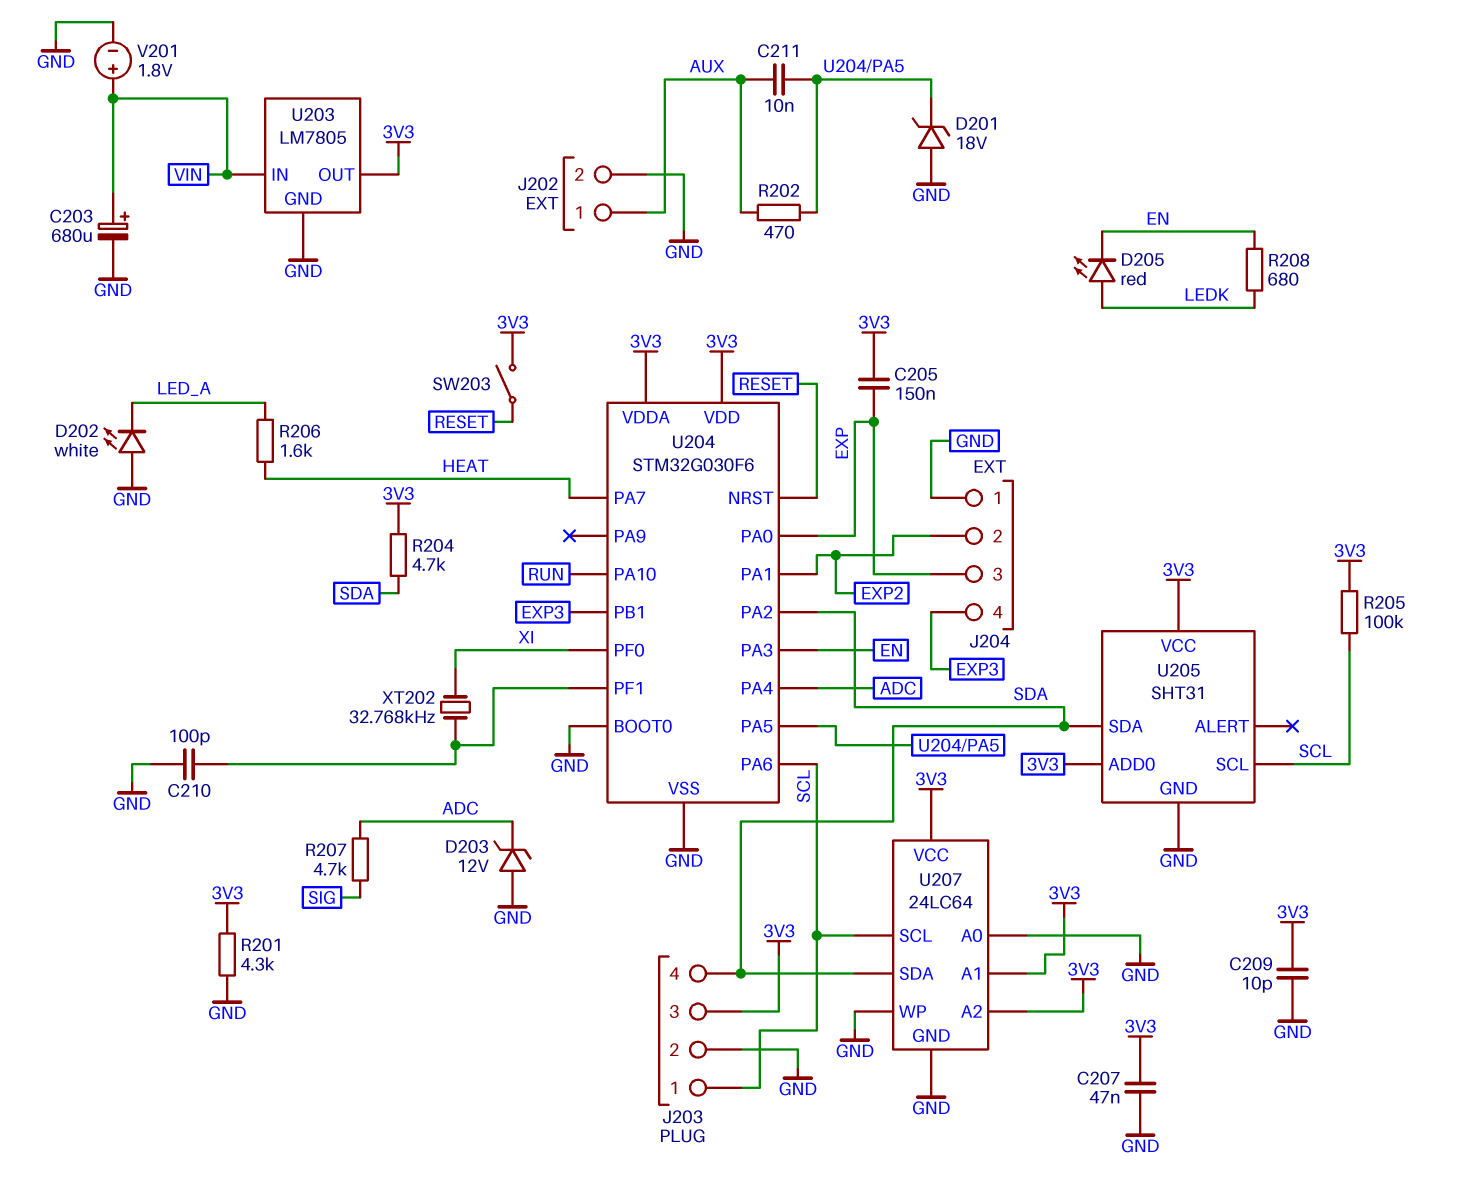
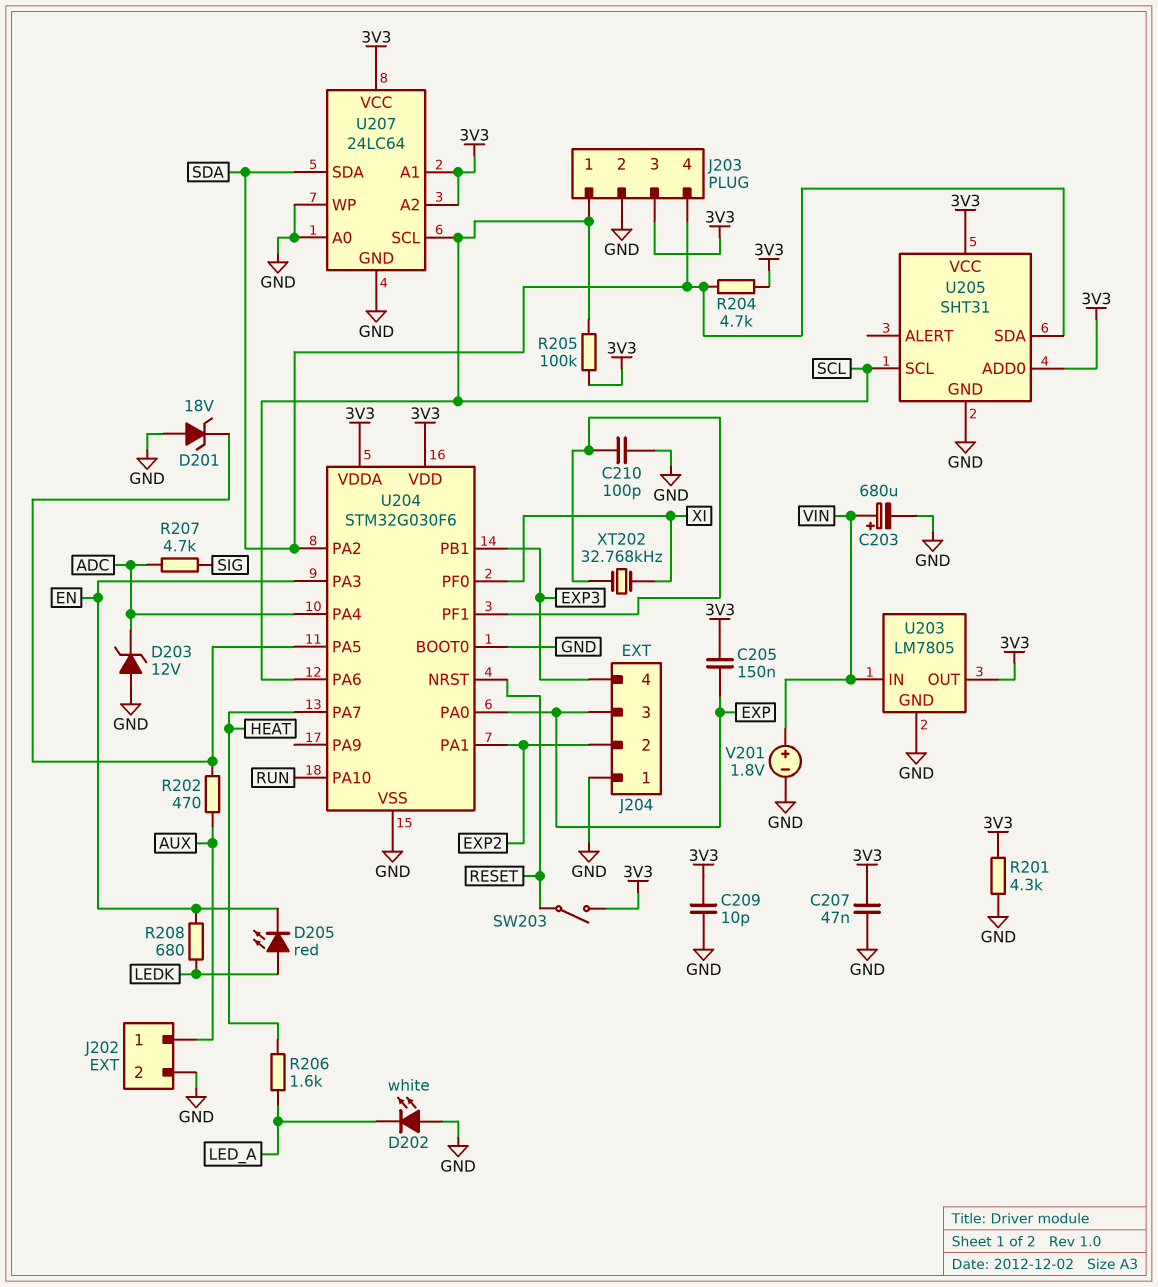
C211: 10nF (AUX, U204/PA5) -> none

